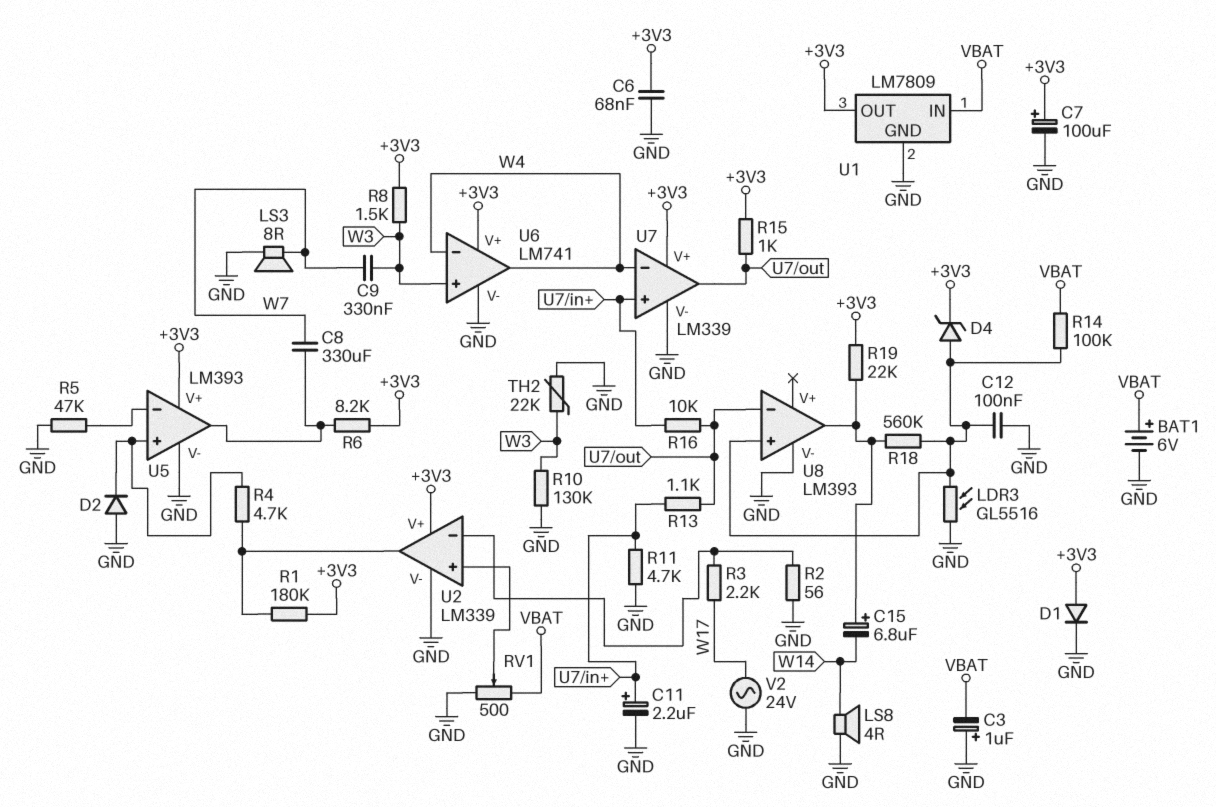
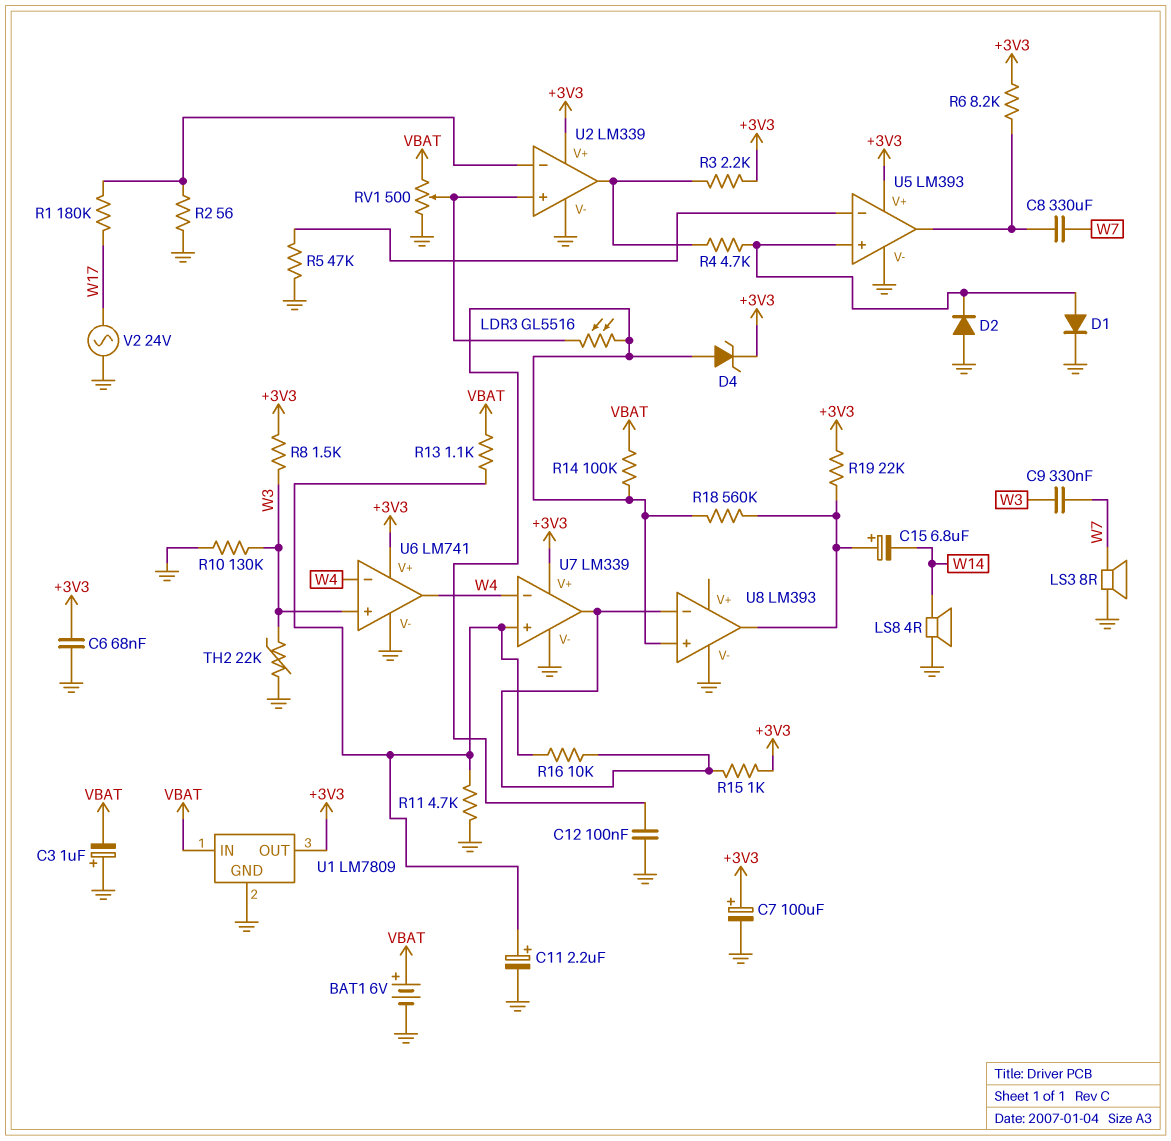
D1: diode (A +3V3, K GND) -> diode (A U5/in+, K GND)
LDR3: GL5516 (GND, U8/in+) -> GL5516 (U2/in+, U8/in+)
R1: 180k (+3V3, U2/out) -> 180k (U2/in-, W17)
R3: 2.2k (U2/in-, W17) -> 2.2k (+3V3, U2/out)
R13: 1.1k (U7/in+, U7/out) -> 1.1k (U7/in+, VBAT)

